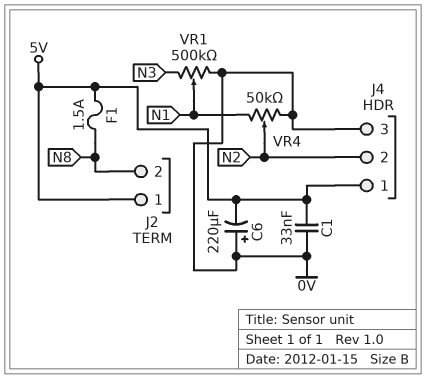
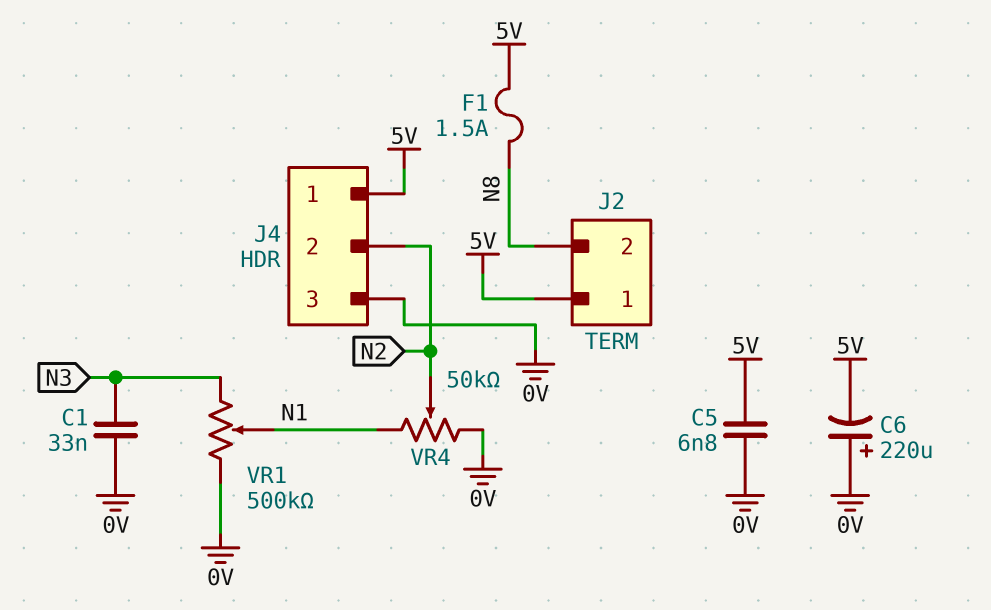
C1: 33nF (0V, 5V) -> 33nF (0V, N3)
C5: none -> 6.8nF (0V, 5V)

